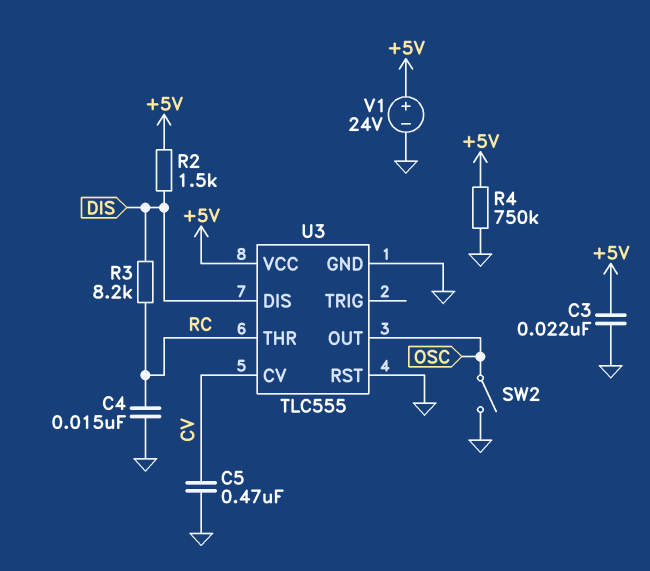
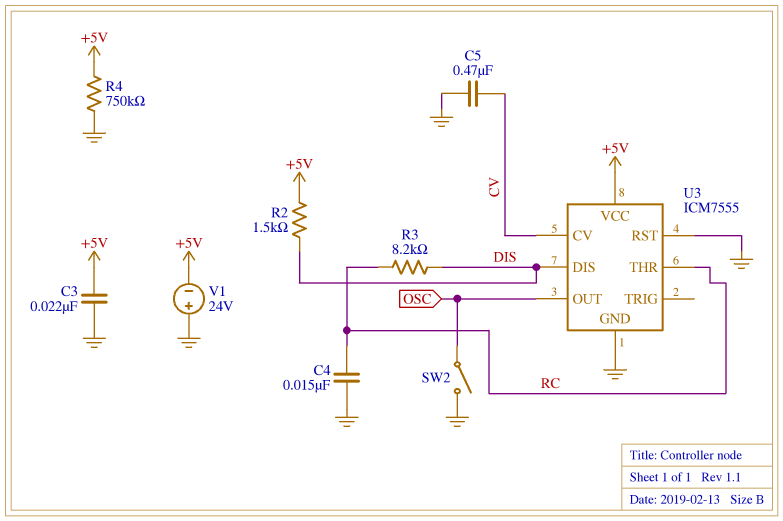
U3: TLC555 -> ICM7555
V1: 24V (plus +5V, minus GND) -> 24V (plus GND, minus +5V)

